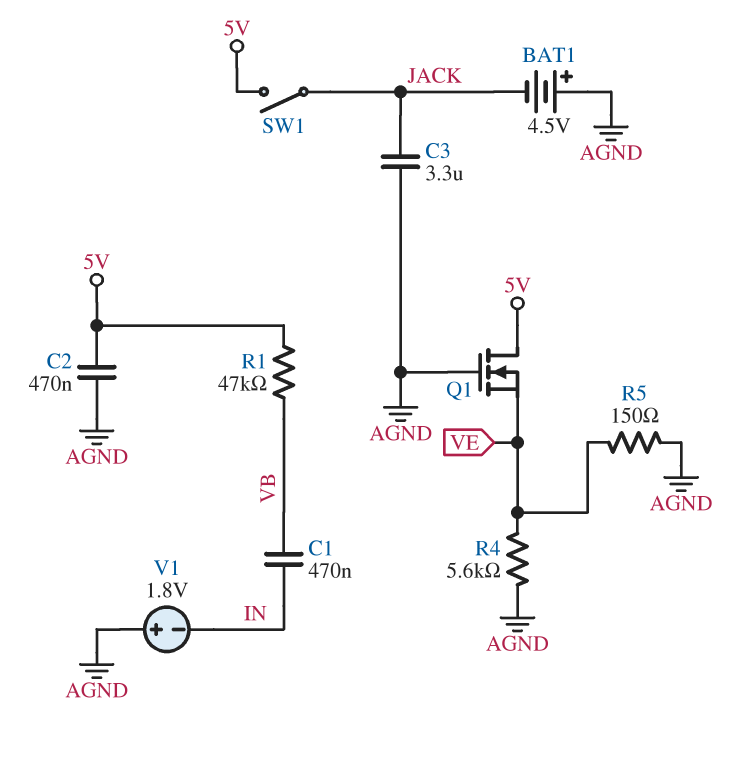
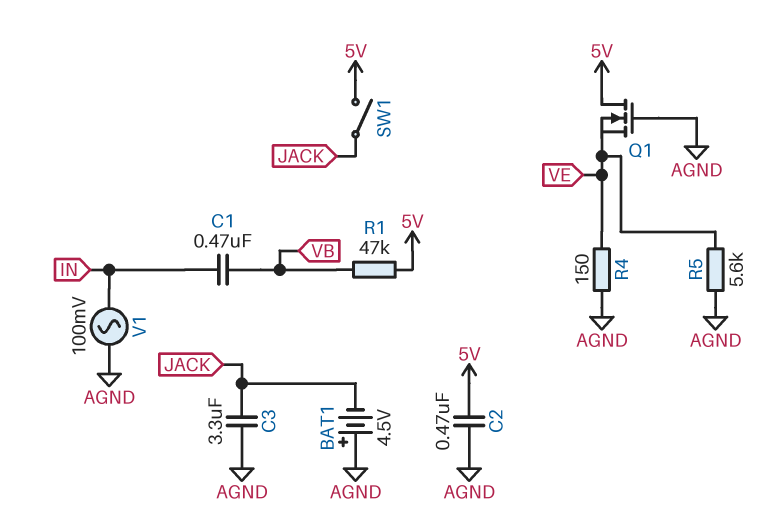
R4: 5.6k (AGND, VE) -> 150 (AGND, VE)
R5: 150 (AGND, VE) -> 5.6k (AGND, VE)
V1: 1.8V (plus AGND, minus IN) -> AC 100mV (AGND, IN)

